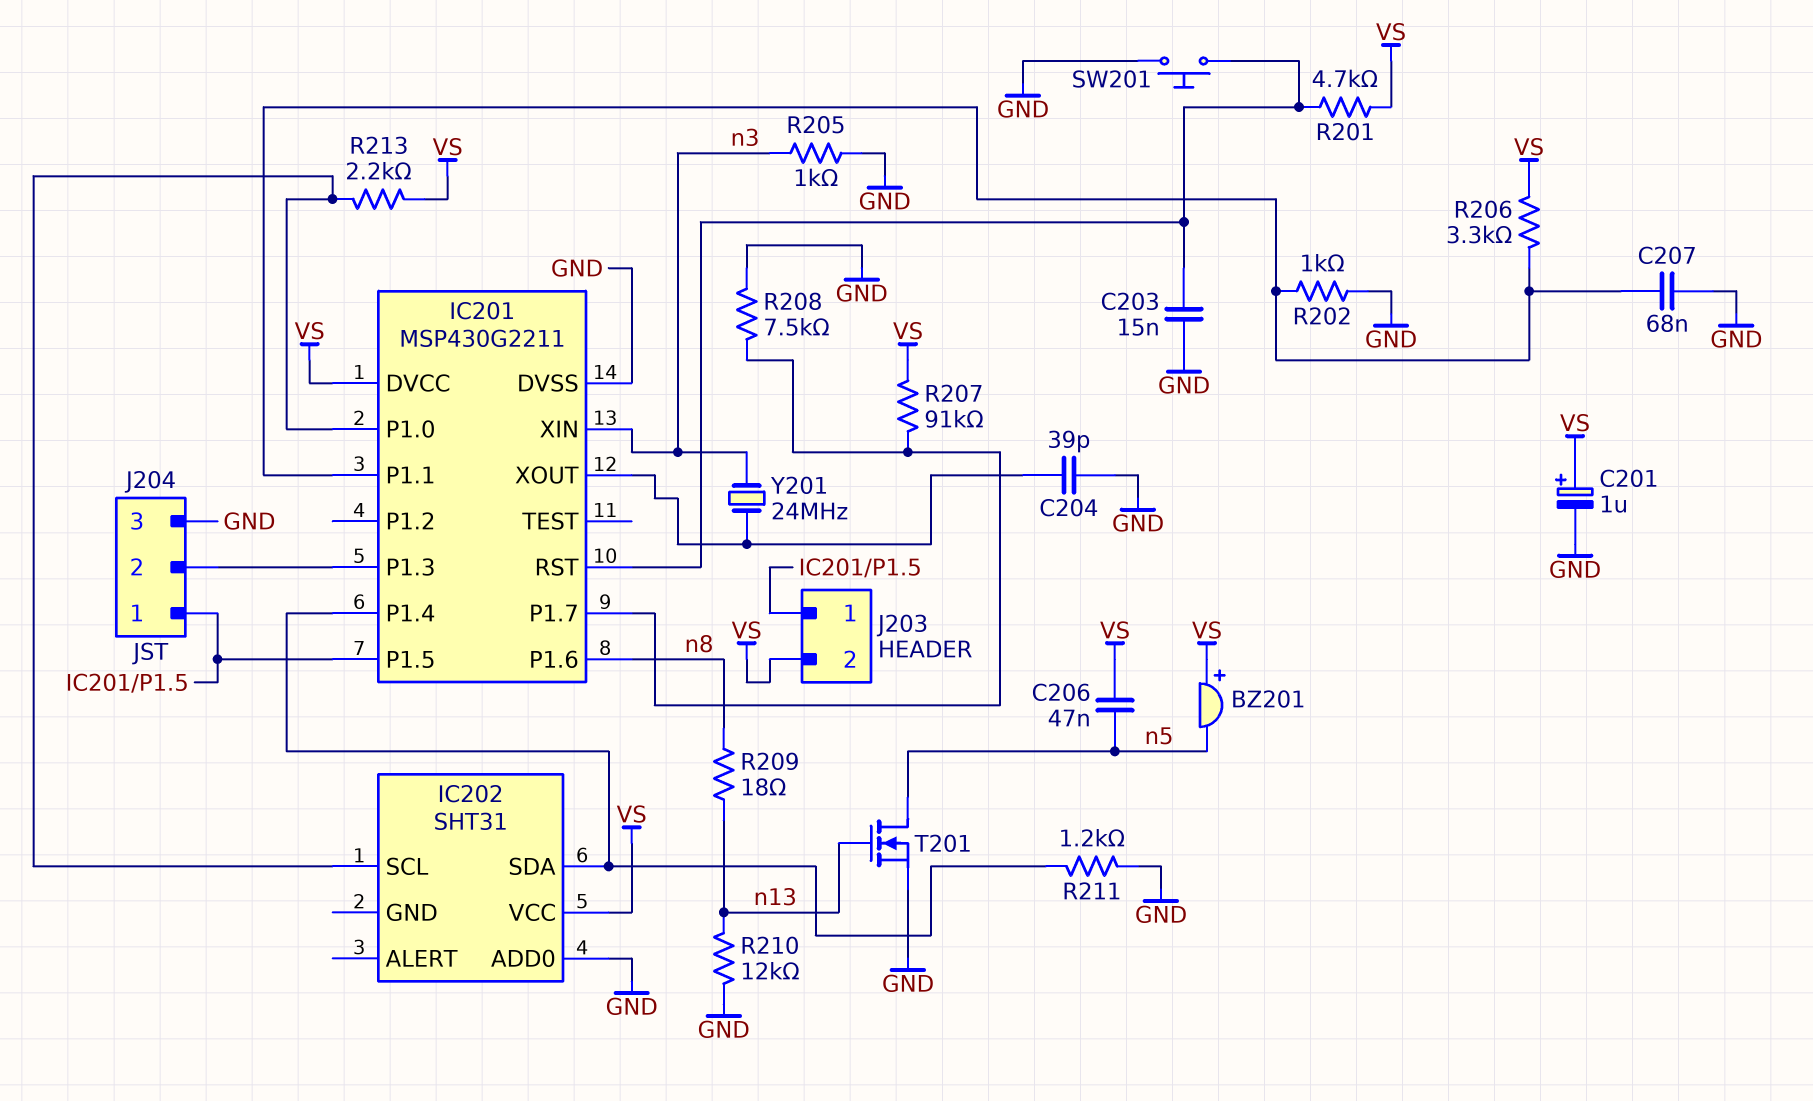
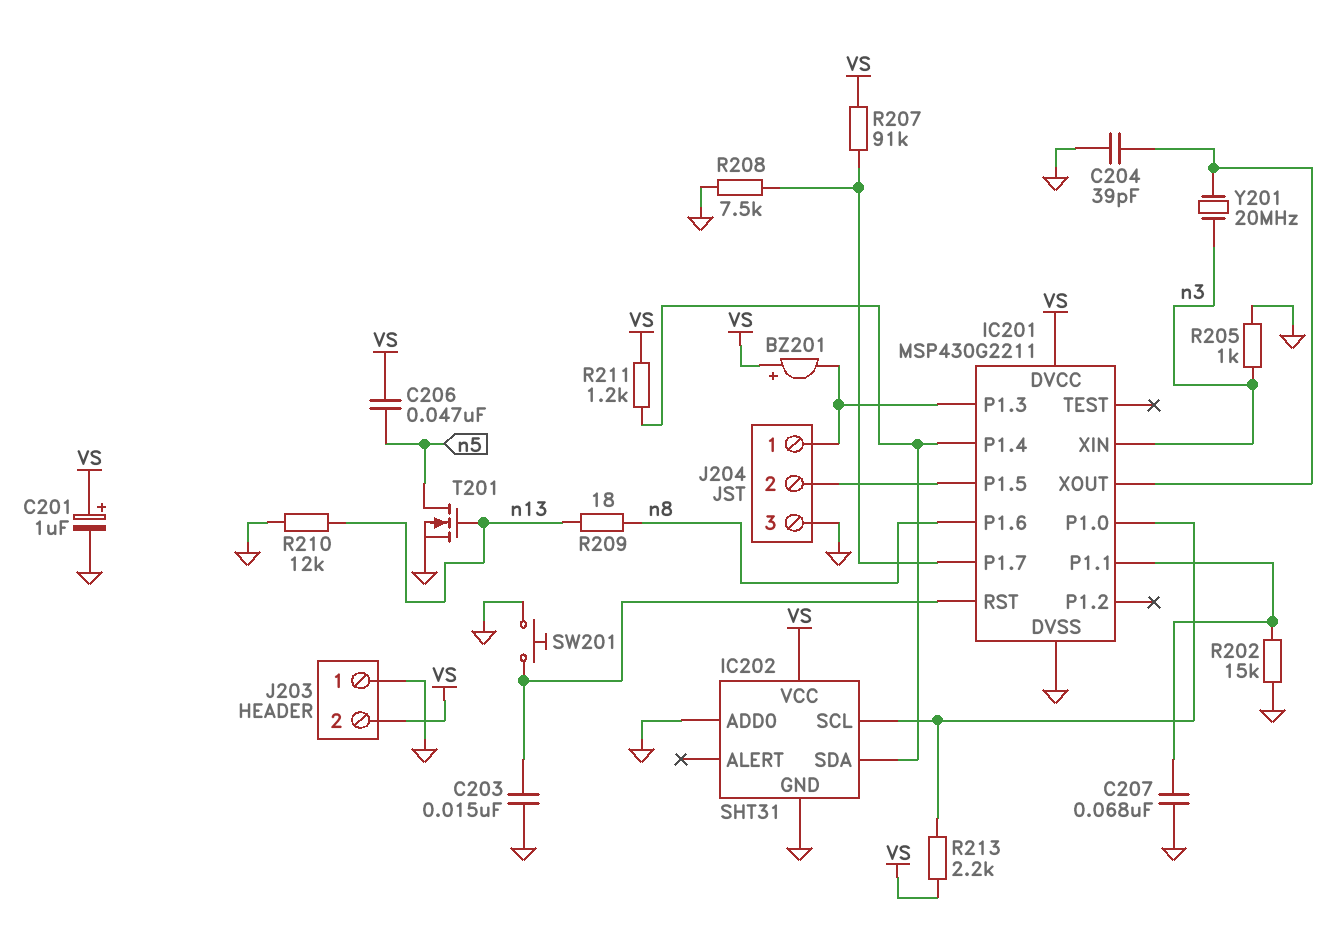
BZ201: buzzer (plus VS, minus n5) -> buzzer (plus VS, minus IC201/P1.3)
IC202 pin GND: none -> GND
J203 pin 1: IC201/P1.5 -> GND
J204 pin 1: IC201/P1.5 -> IC201/P1.3
J204 pin 2: IC201/P1.3 -> IC201/P1.5
R201: 4.7k (IC201/RST, VS) -> none
R202: 1k (GND, IC201/P1.1) -> 15k (GND, IC201/P1.1)
R206: 3.3k (IC201/P1.1, VS) -> none
R211: 1.2k (GND, IC201/P1.4) -> 1.2k (IC201/P1.4, VS)
Y201: 24MHz (IC201/XOUT, n3) -> 20MHz (IC201/XOUT, n3)

